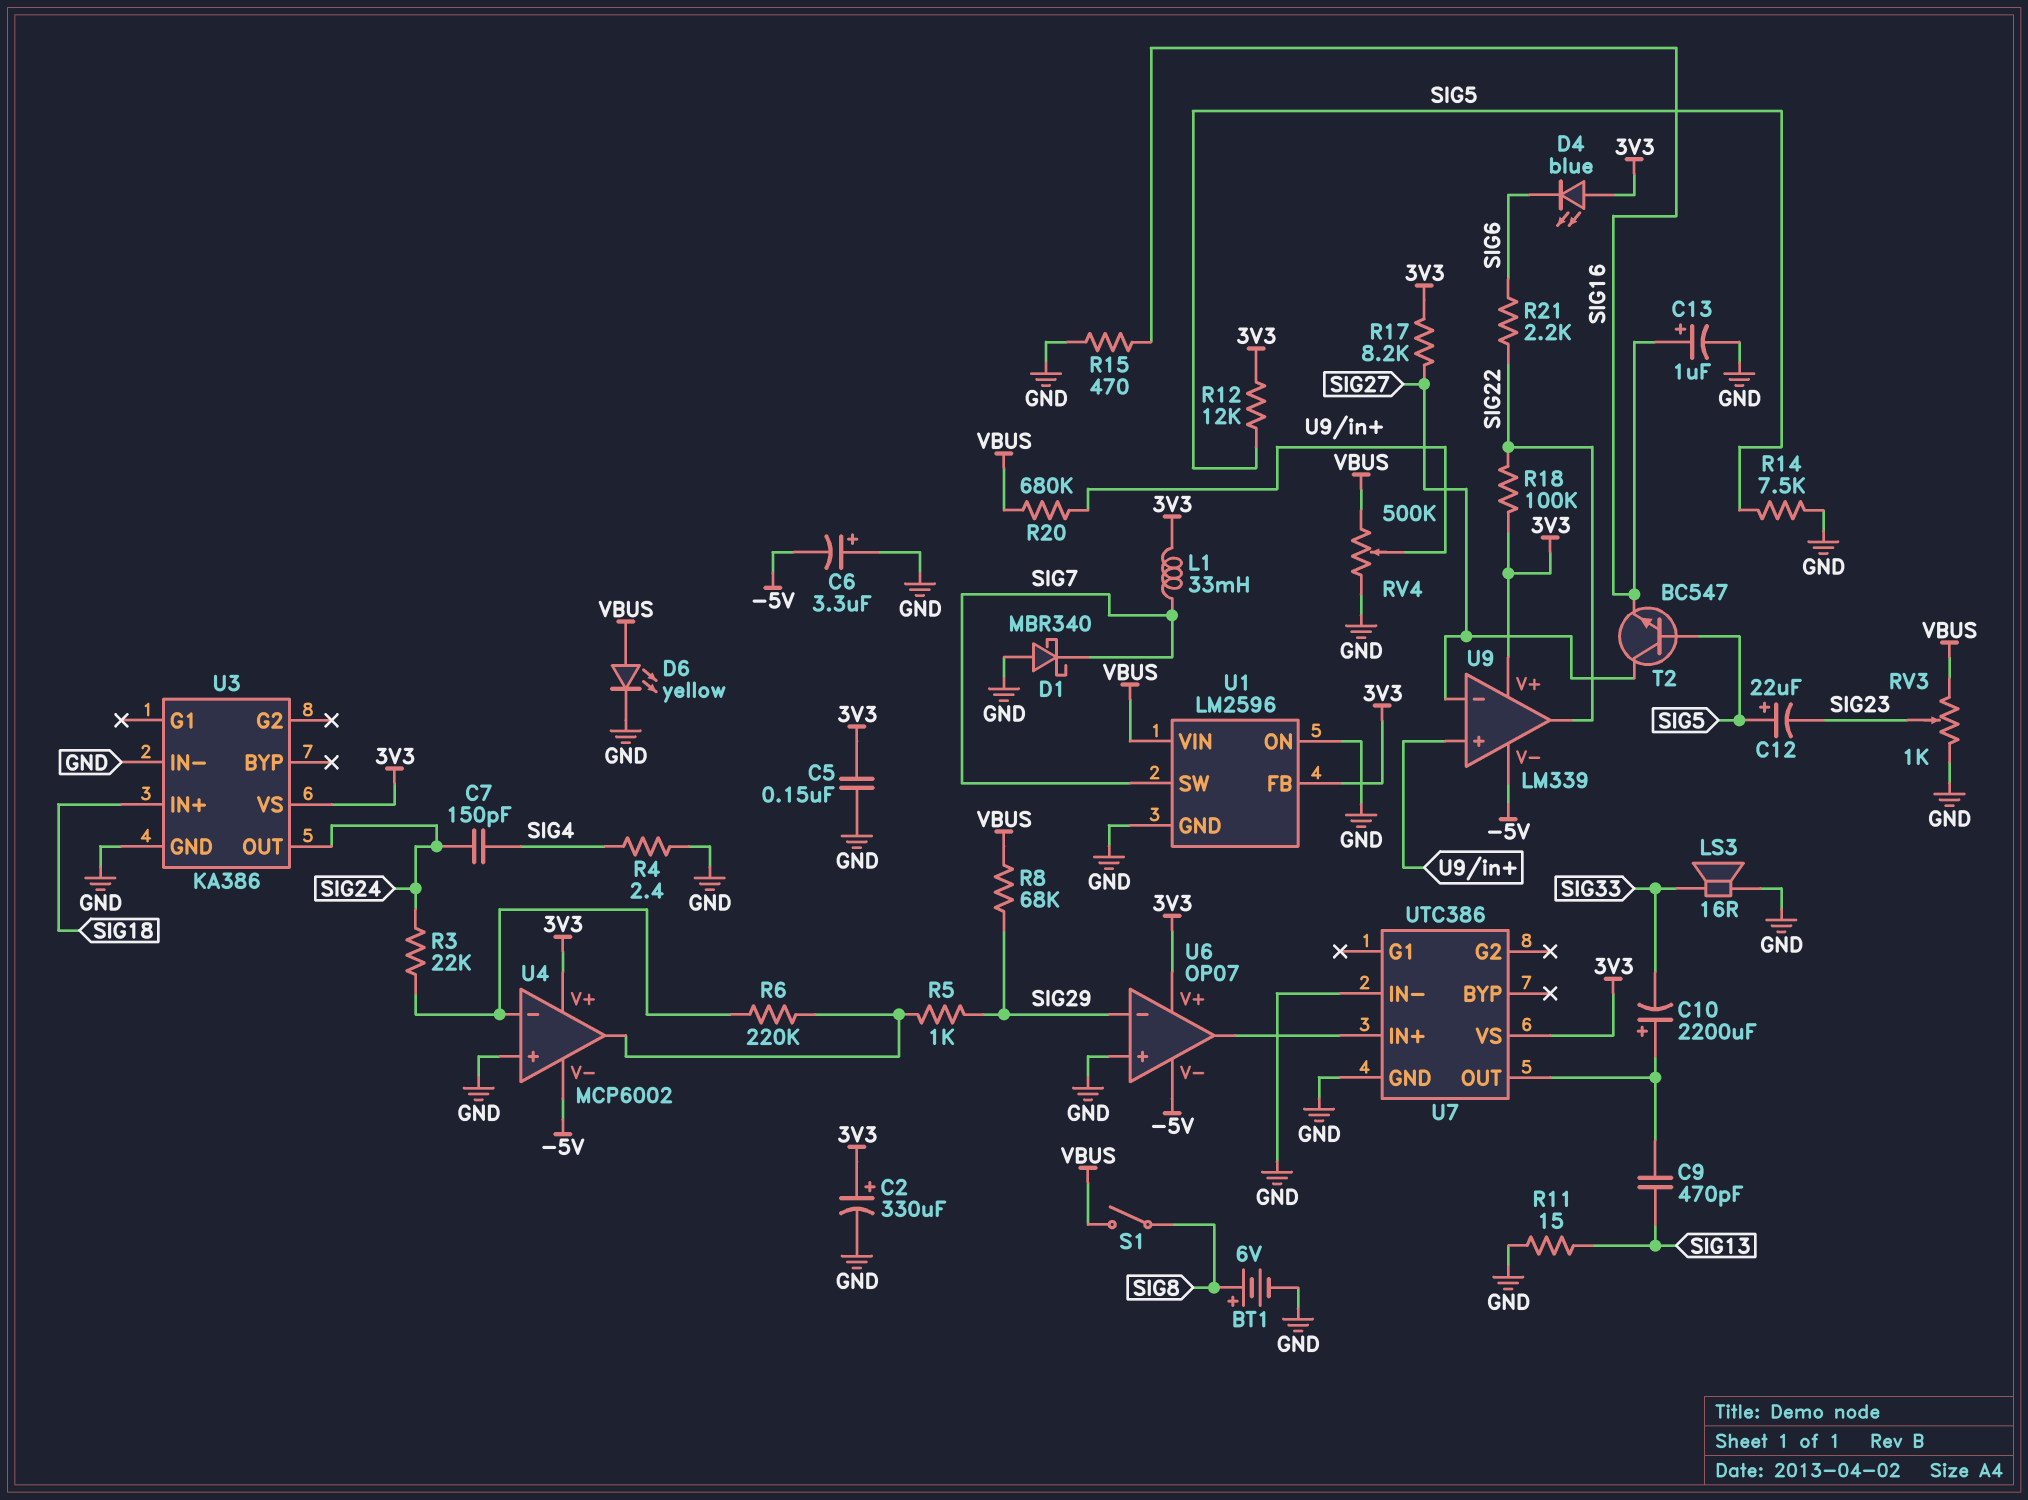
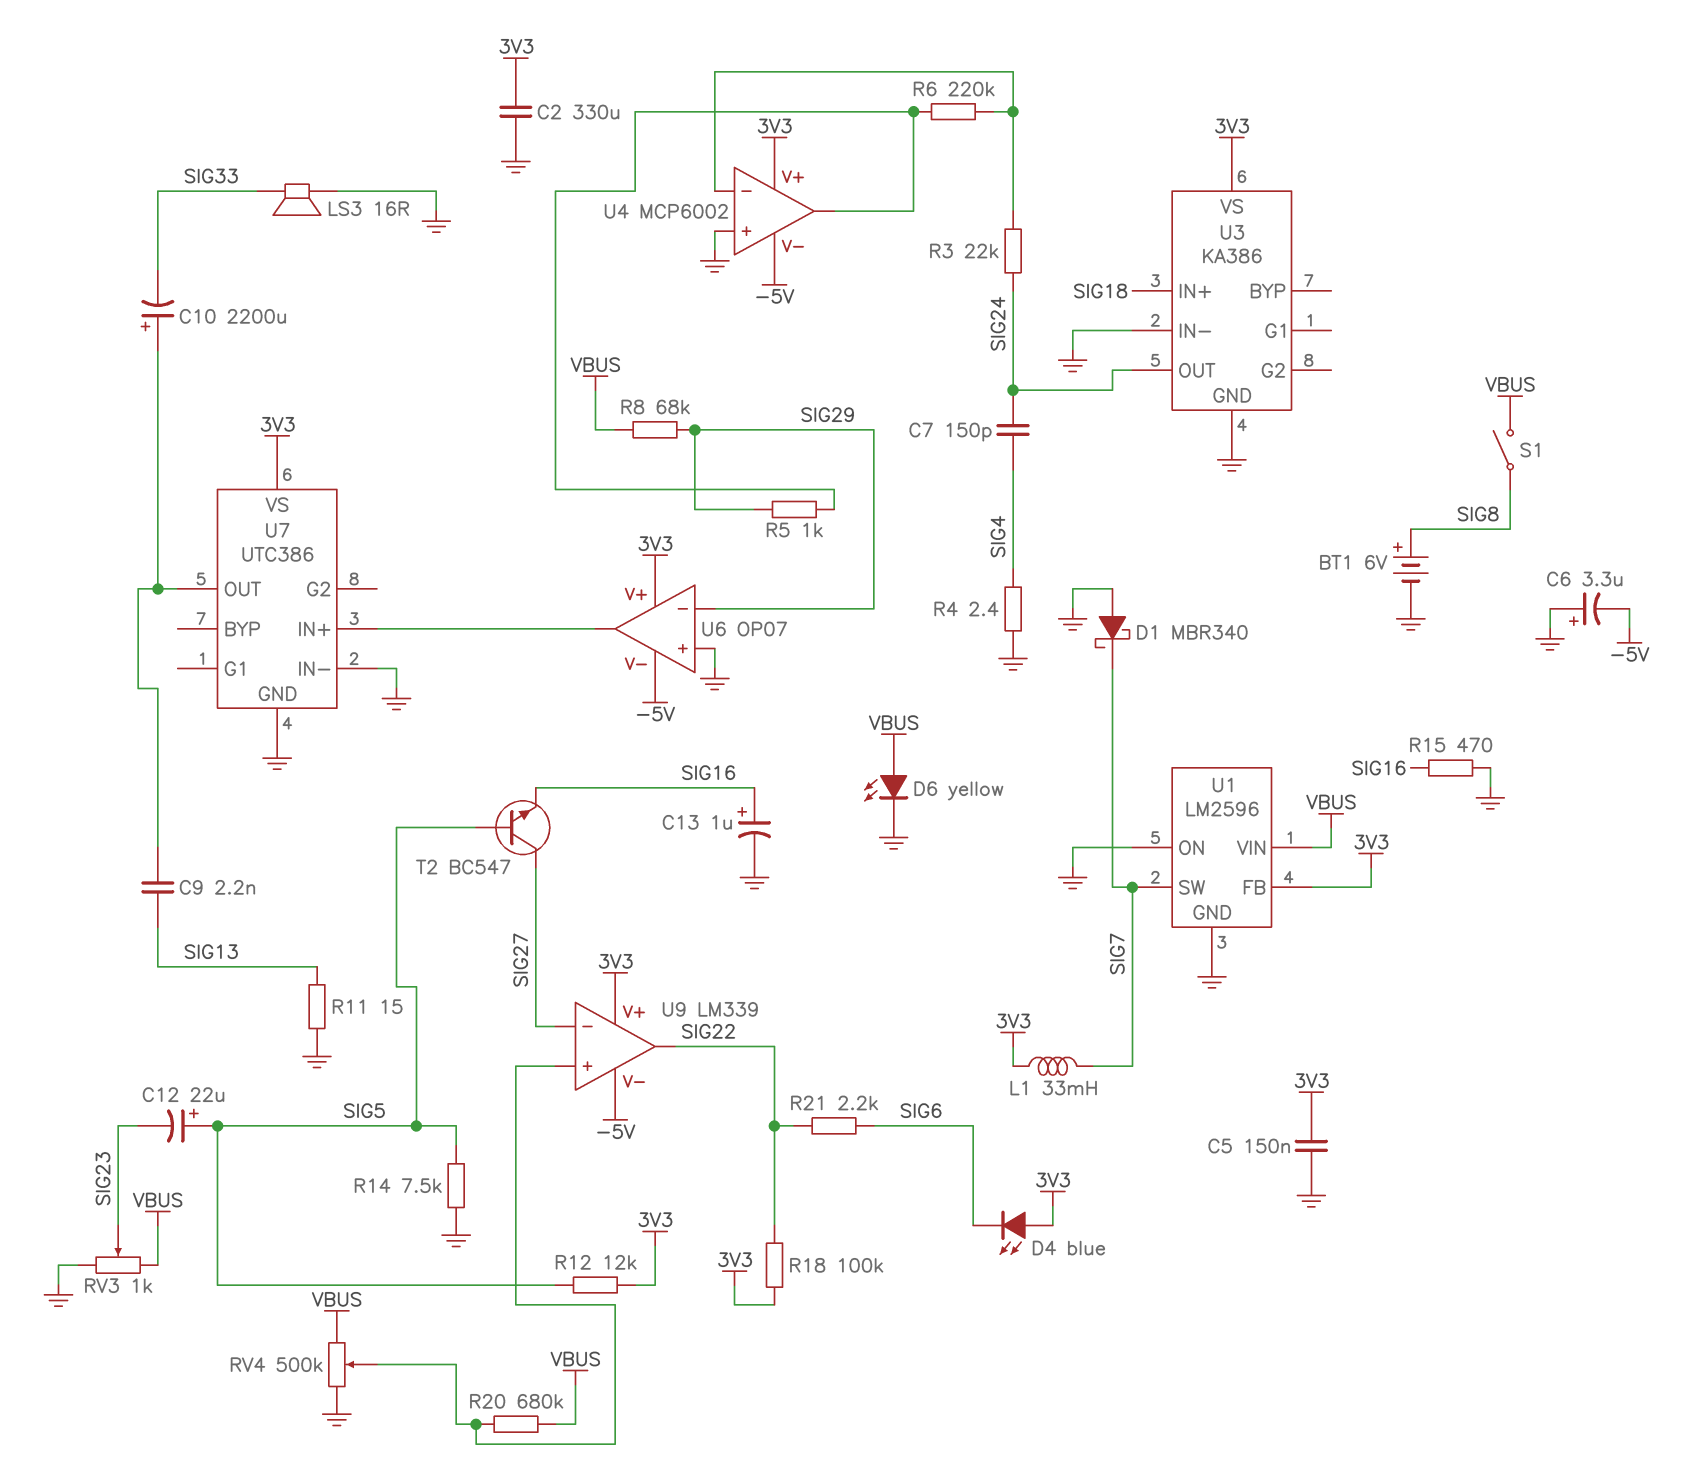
C2: 330uF (plus 3V3, minus GND) -> 330uF (3V3, GND)
C9: 470pF (SIG13, U7/OUT) -> 2.2nF (SIG13, U7/OUT)
R17: 8.2k (3V3, SIG27) -> none

